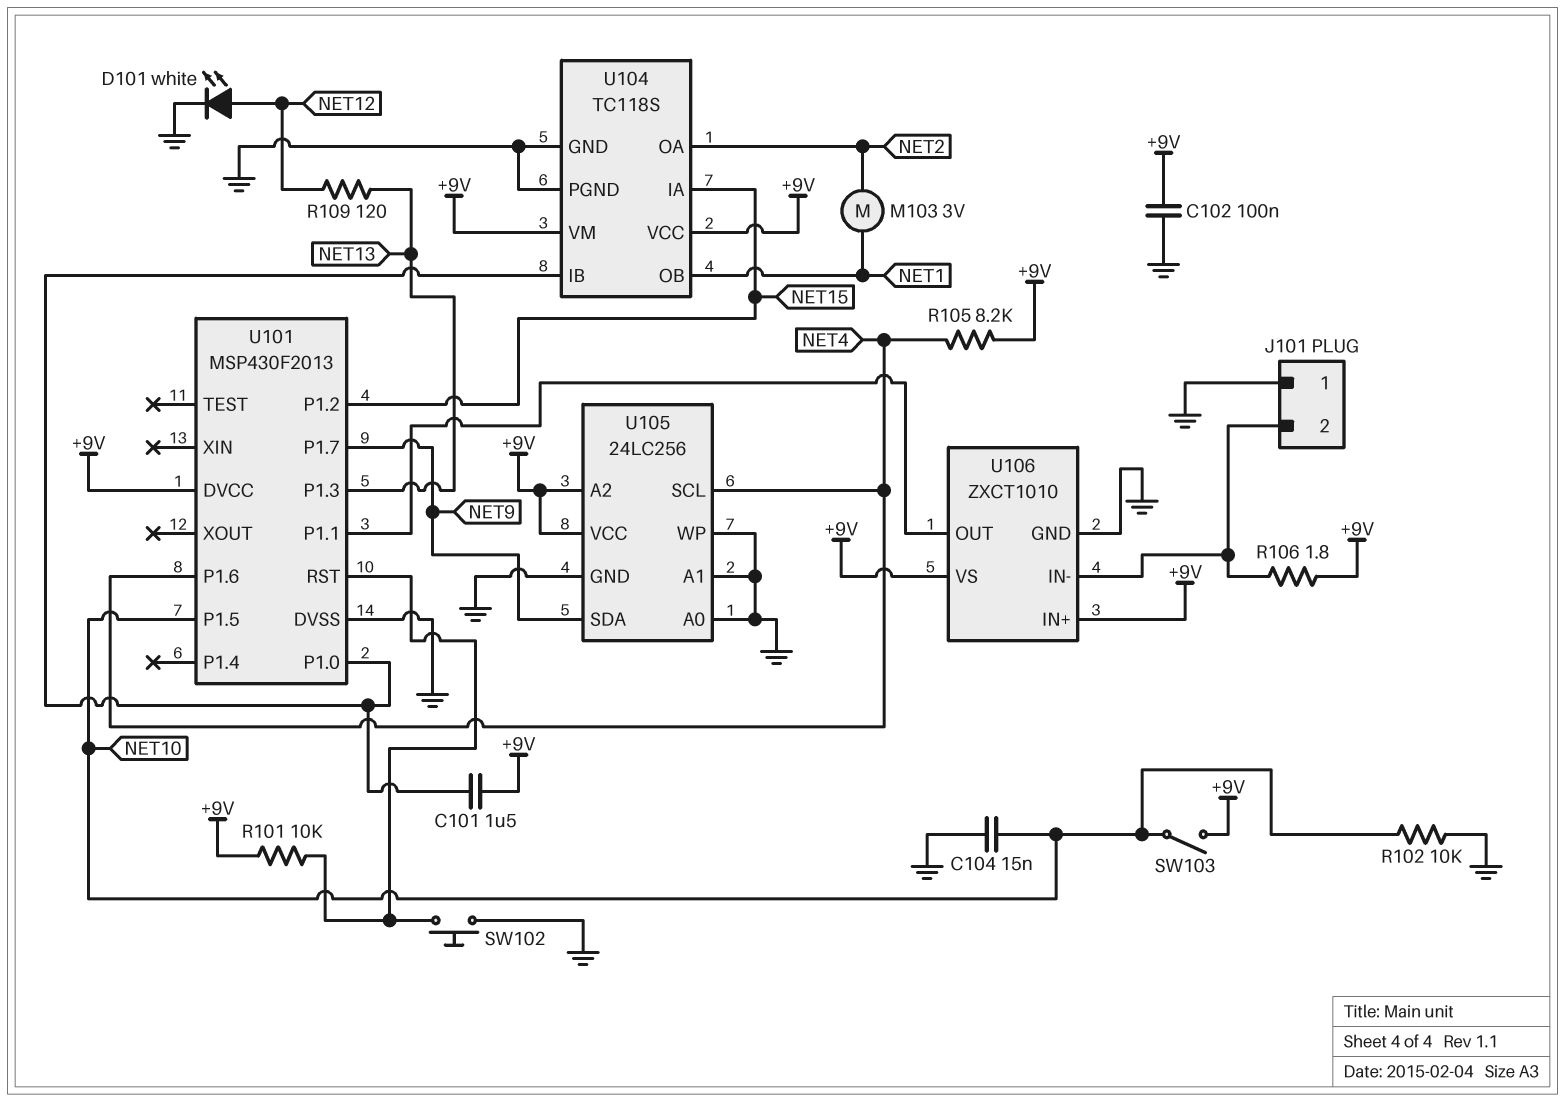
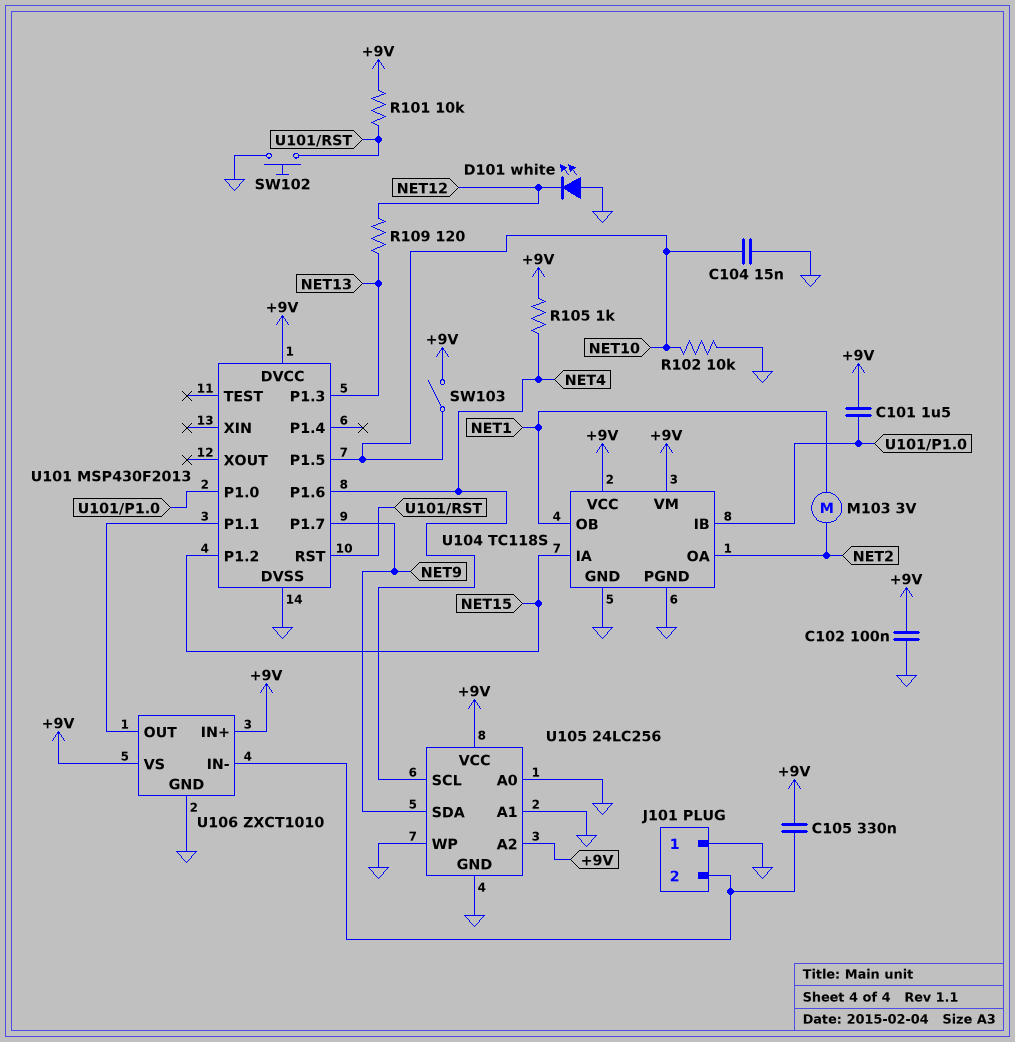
C105: none -> 330nF (+9V, J101/2)
D101: LED white (A NET12, K GND) -> LED white (A GND, K NET12)
R105: 8.2k (+9V, NET4) -> 1k (+9V, NET4)
R106: 1.8 (+9V, J101/2) -> none

